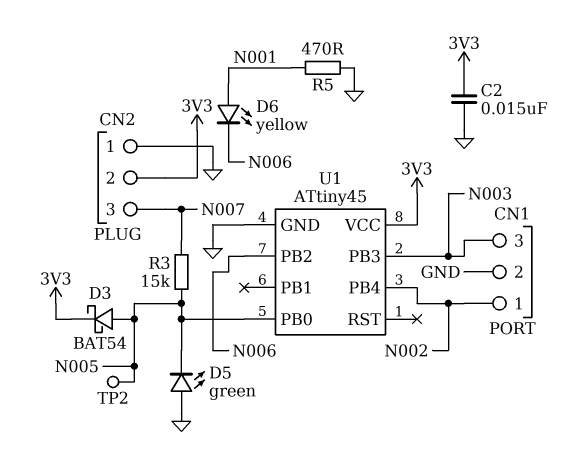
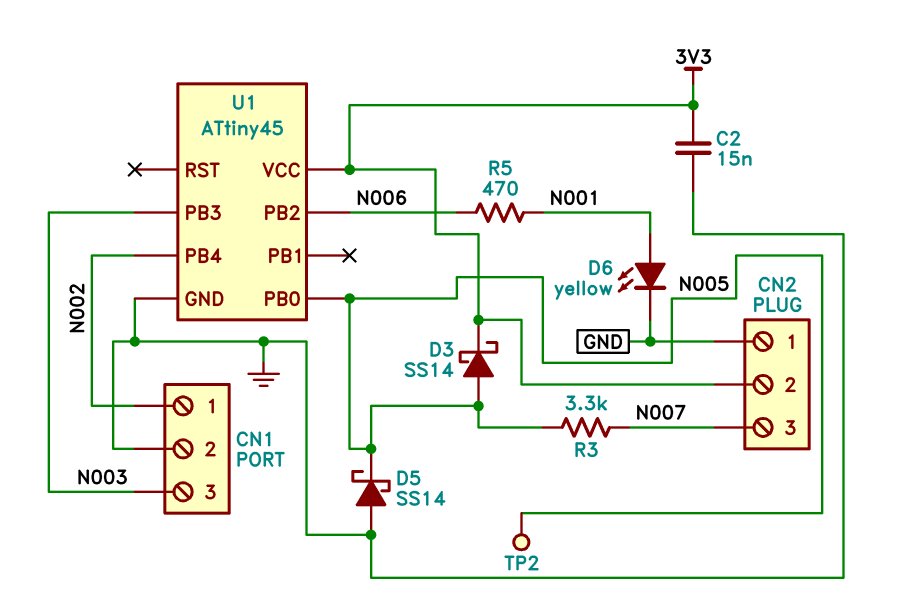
D3: schottky BAT54 (A N005, K 3V3) -> schottky SS14 (A N005, K 3V3)
D5: LED green (A GND, K N005) -> schottky SS14 (A GND, K N005)
D6: LED yellow (A N001, K N006) -> LED yellow (A N001, K GND)
R3: 15k (N005, N007) -> 3.3k (N005, N007)
R5: 470 (GND, N001) -> 470 (N001, N006)

